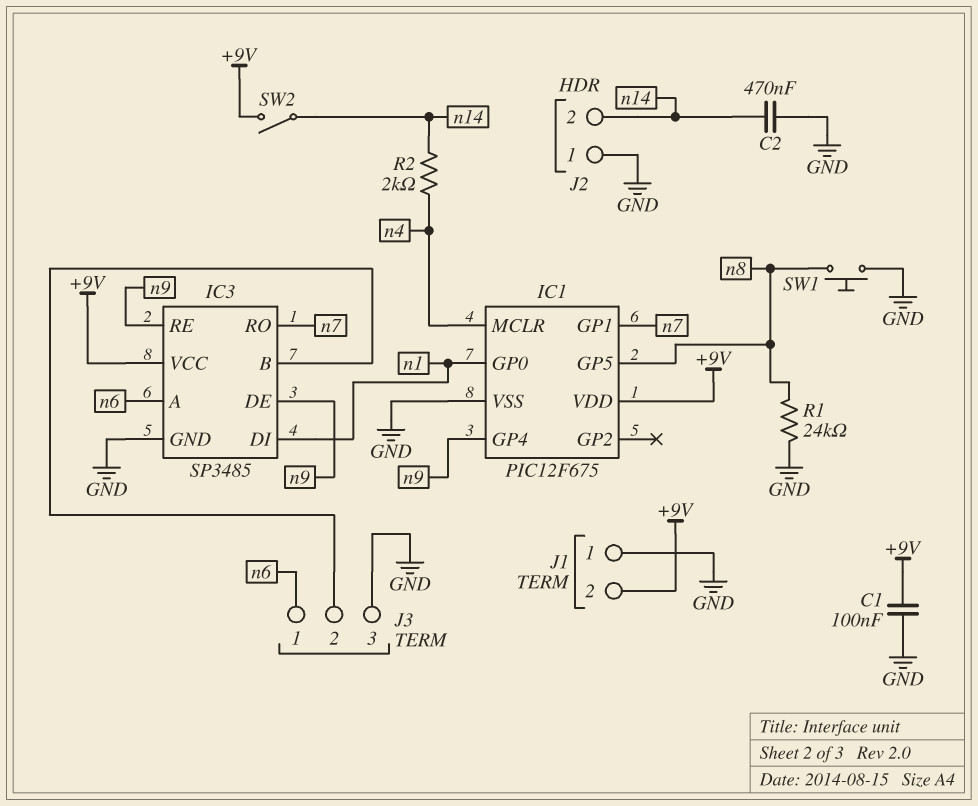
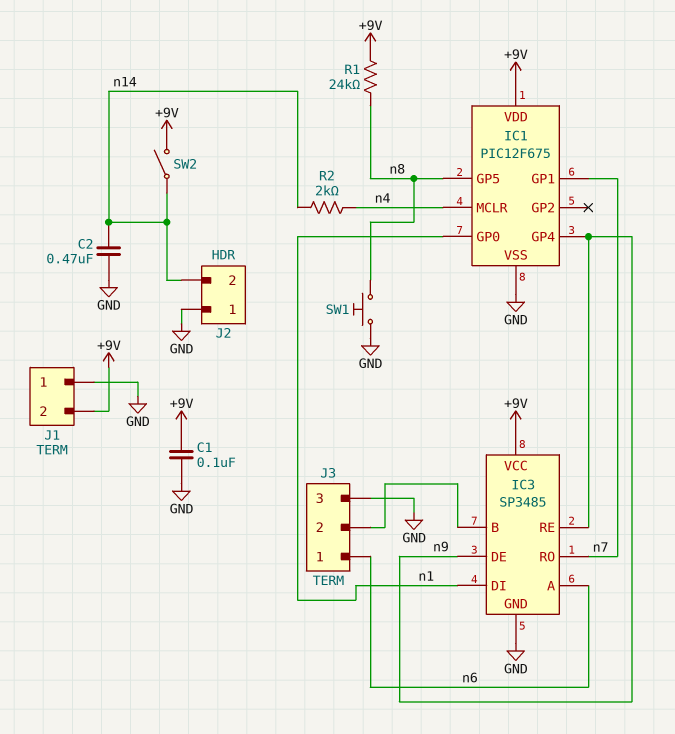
R1: 24k (GND, n8) -> 24k (+9V, n8)

